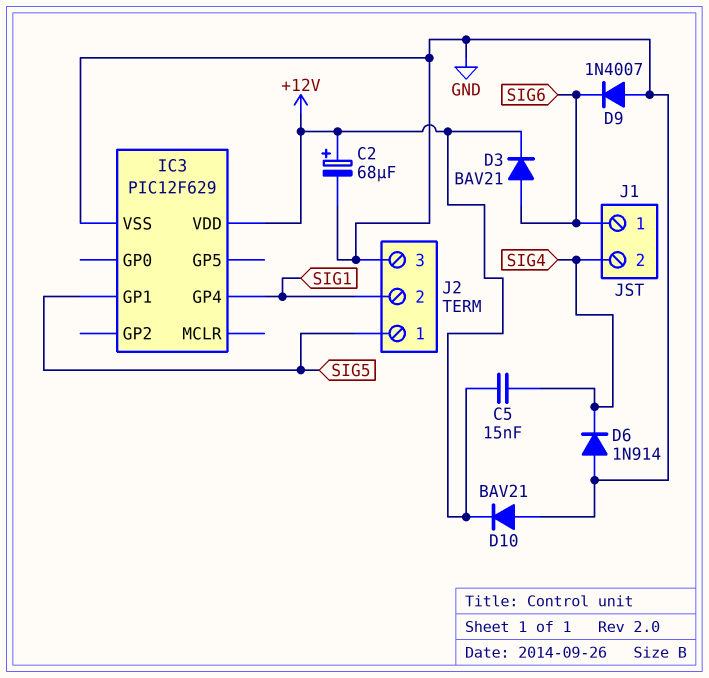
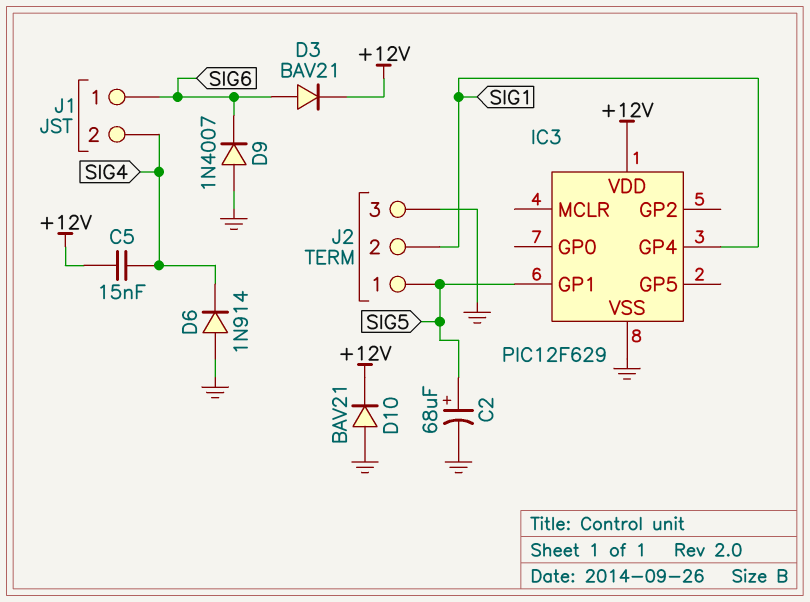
C2: 68uF (plus +12V, minus GND) -> 68uF (plus SIG5, minus GND)

